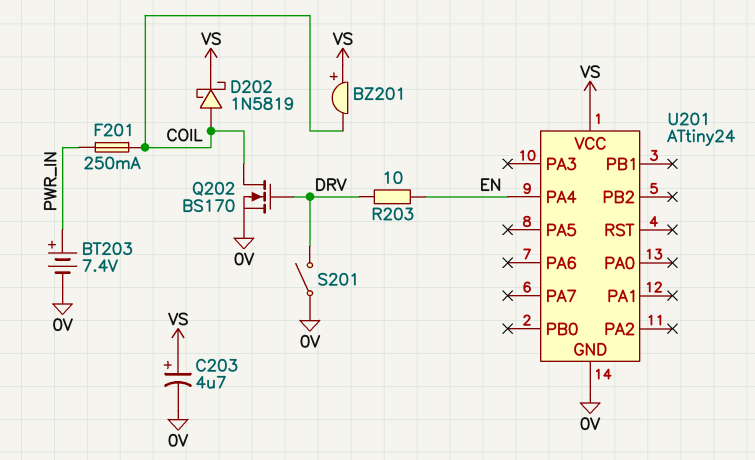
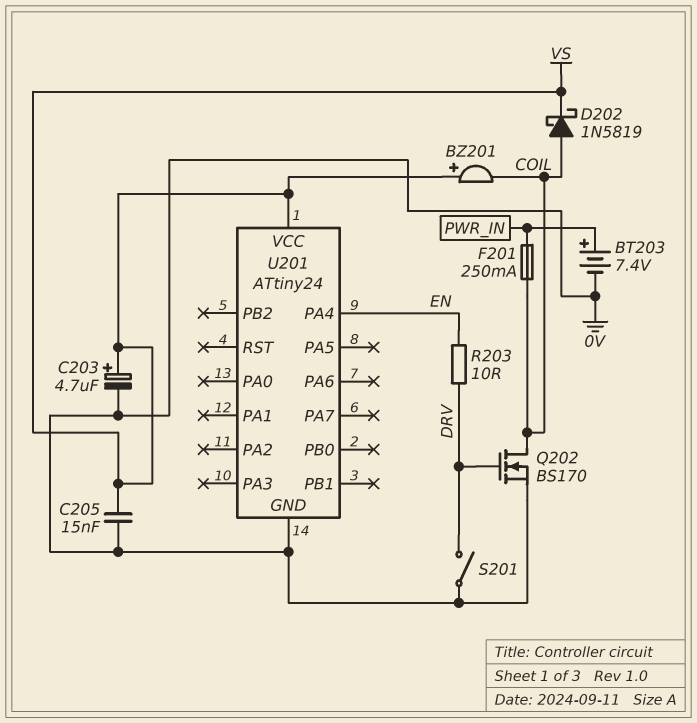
C205: none -> 15nF (0V, VS)

